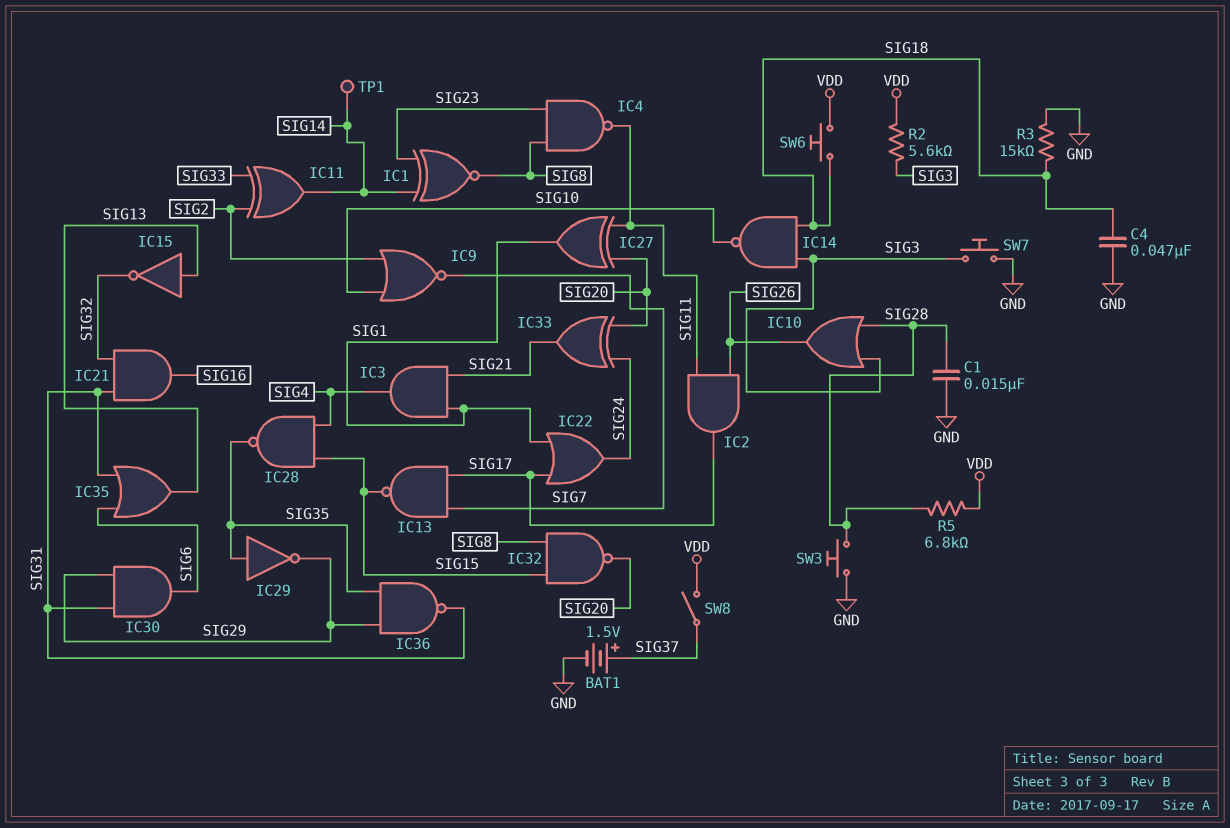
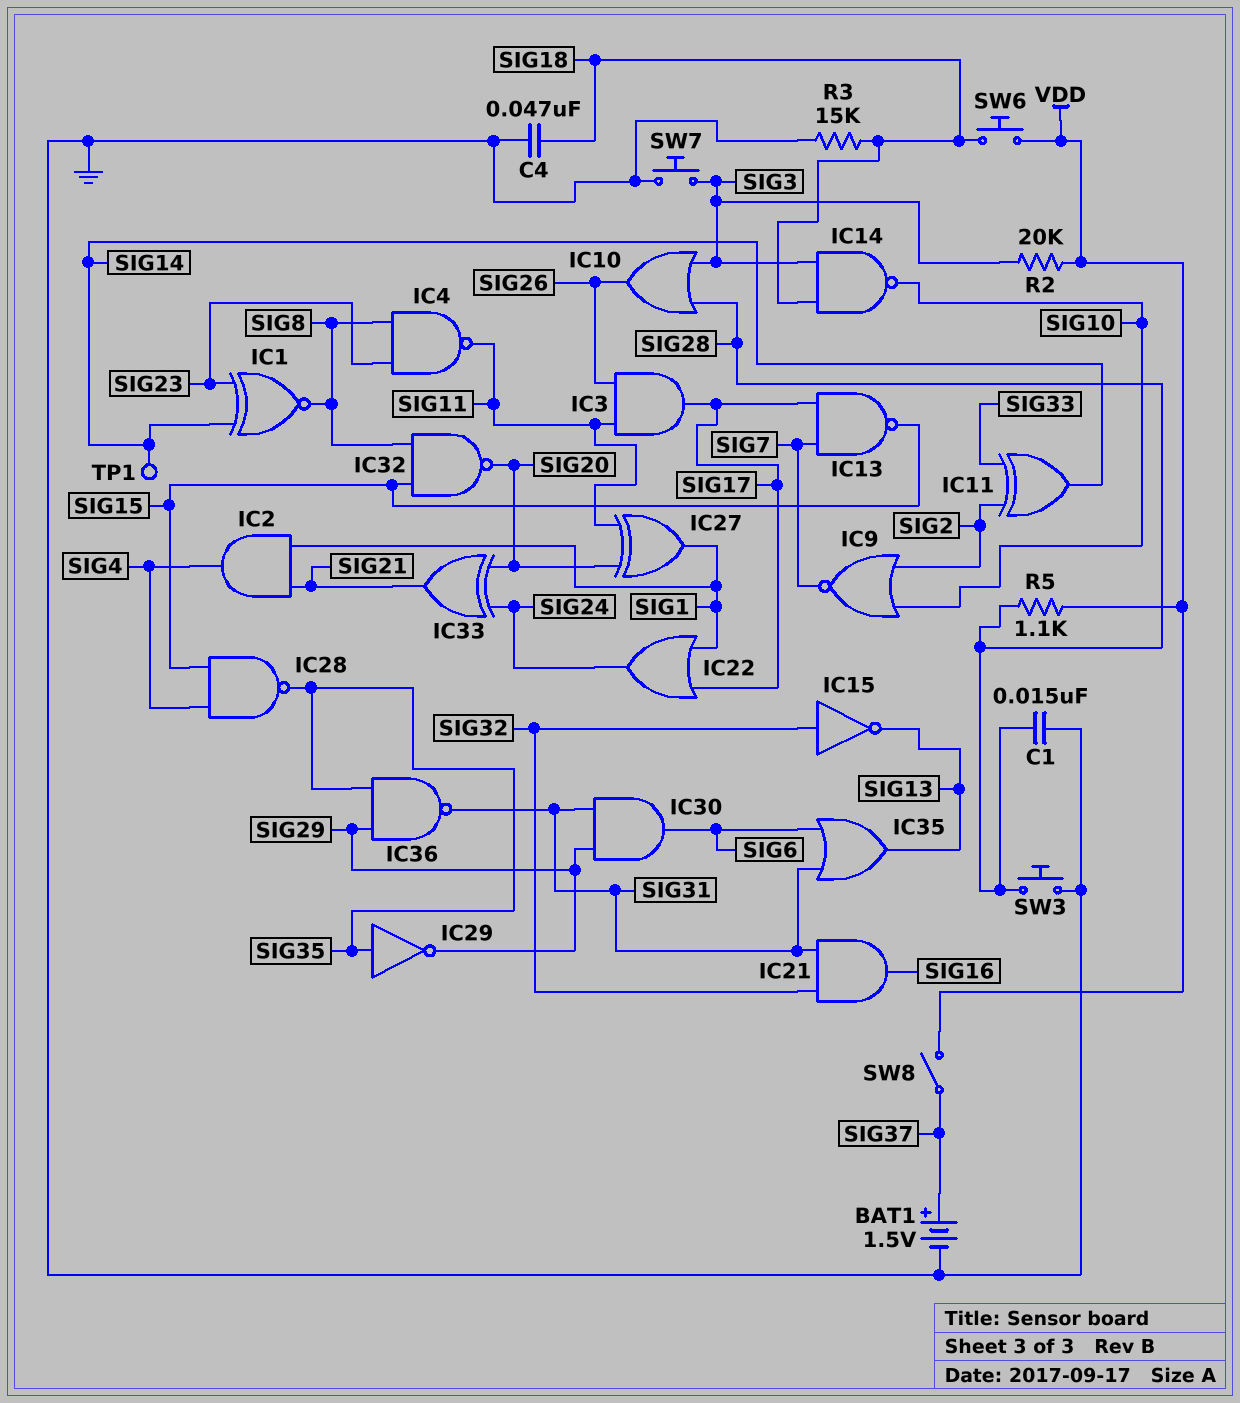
IC2: AND (in SIG11, in SIG26, out SIG17) -> AND (in SIG1, in SIG21, out SIG4)
IC3: AND (in SIG1, in SIG21, out SIG4) -> AND (in SIG11, in SIG26, out SIG17)
IC15: NOT (in SIG13, out SIG32) -> NOT (in SIG32, out SIG13)
R2: 5.6k (SIG3, VDD) -> 20k (SIG3, VDD)
R5: 6.8k (SIG28, VDD) -> 1.1k (SIG28, VDD)

